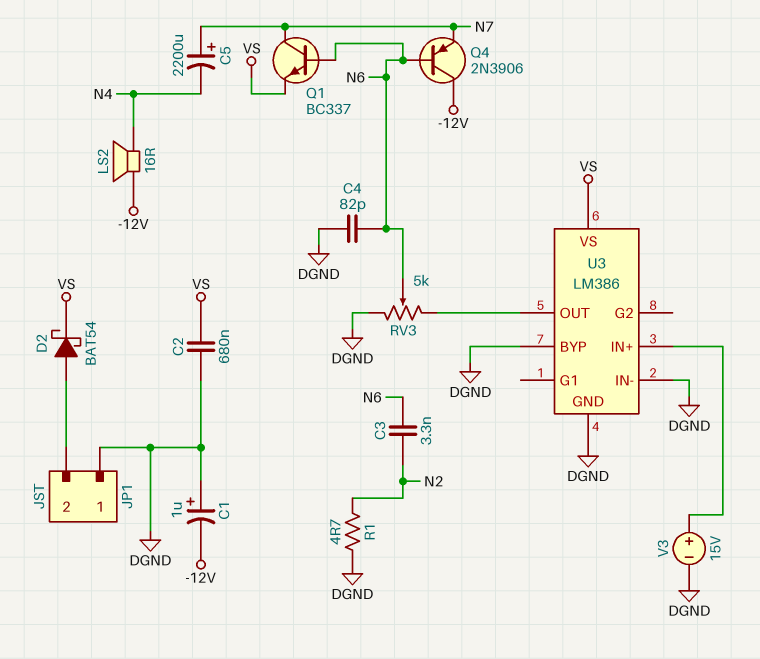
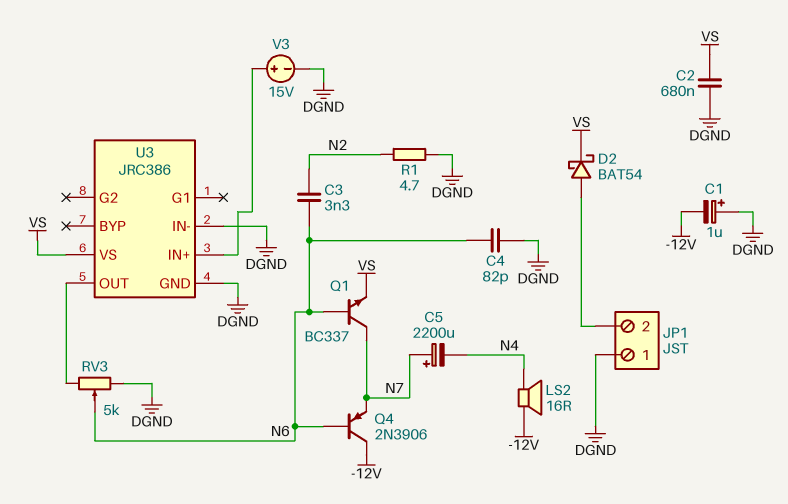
U3: LM386 -> JRC386
U3 pin BYP: DGND -> none

